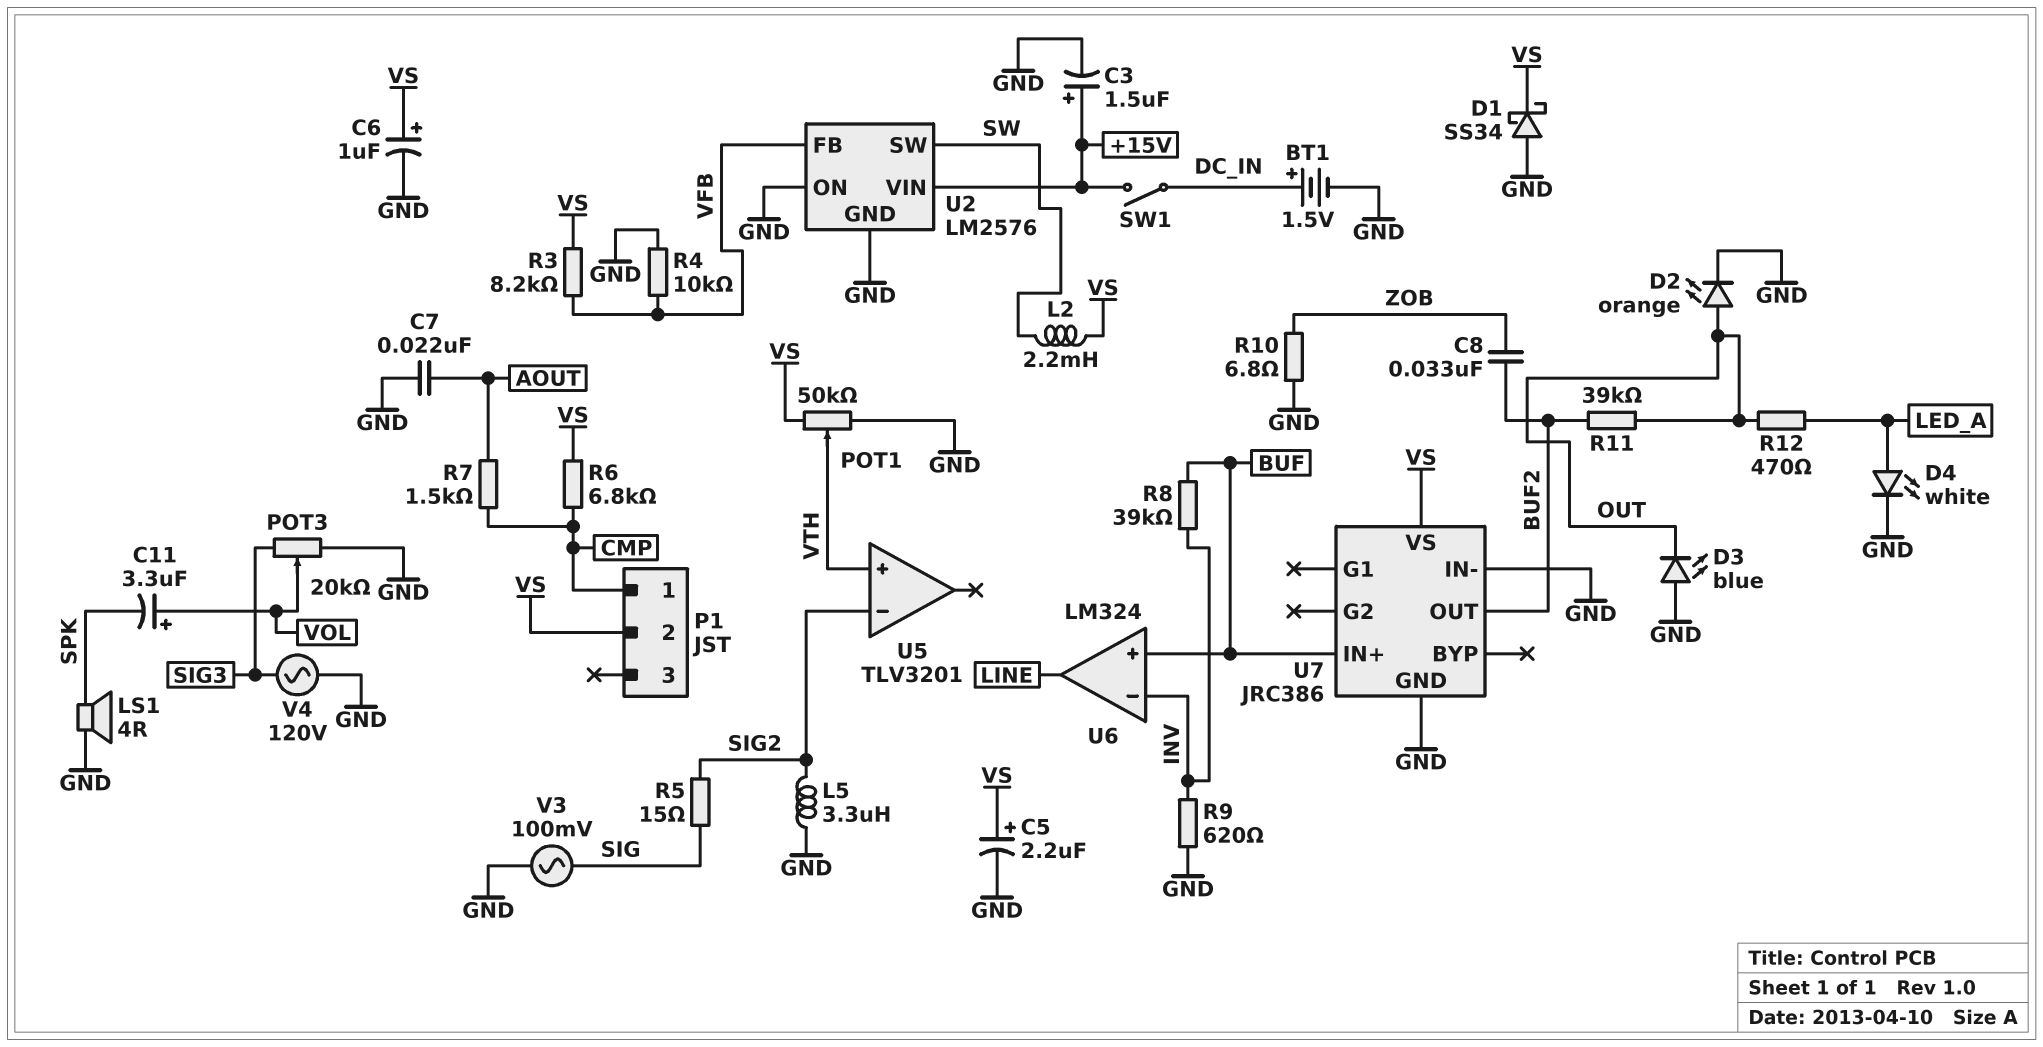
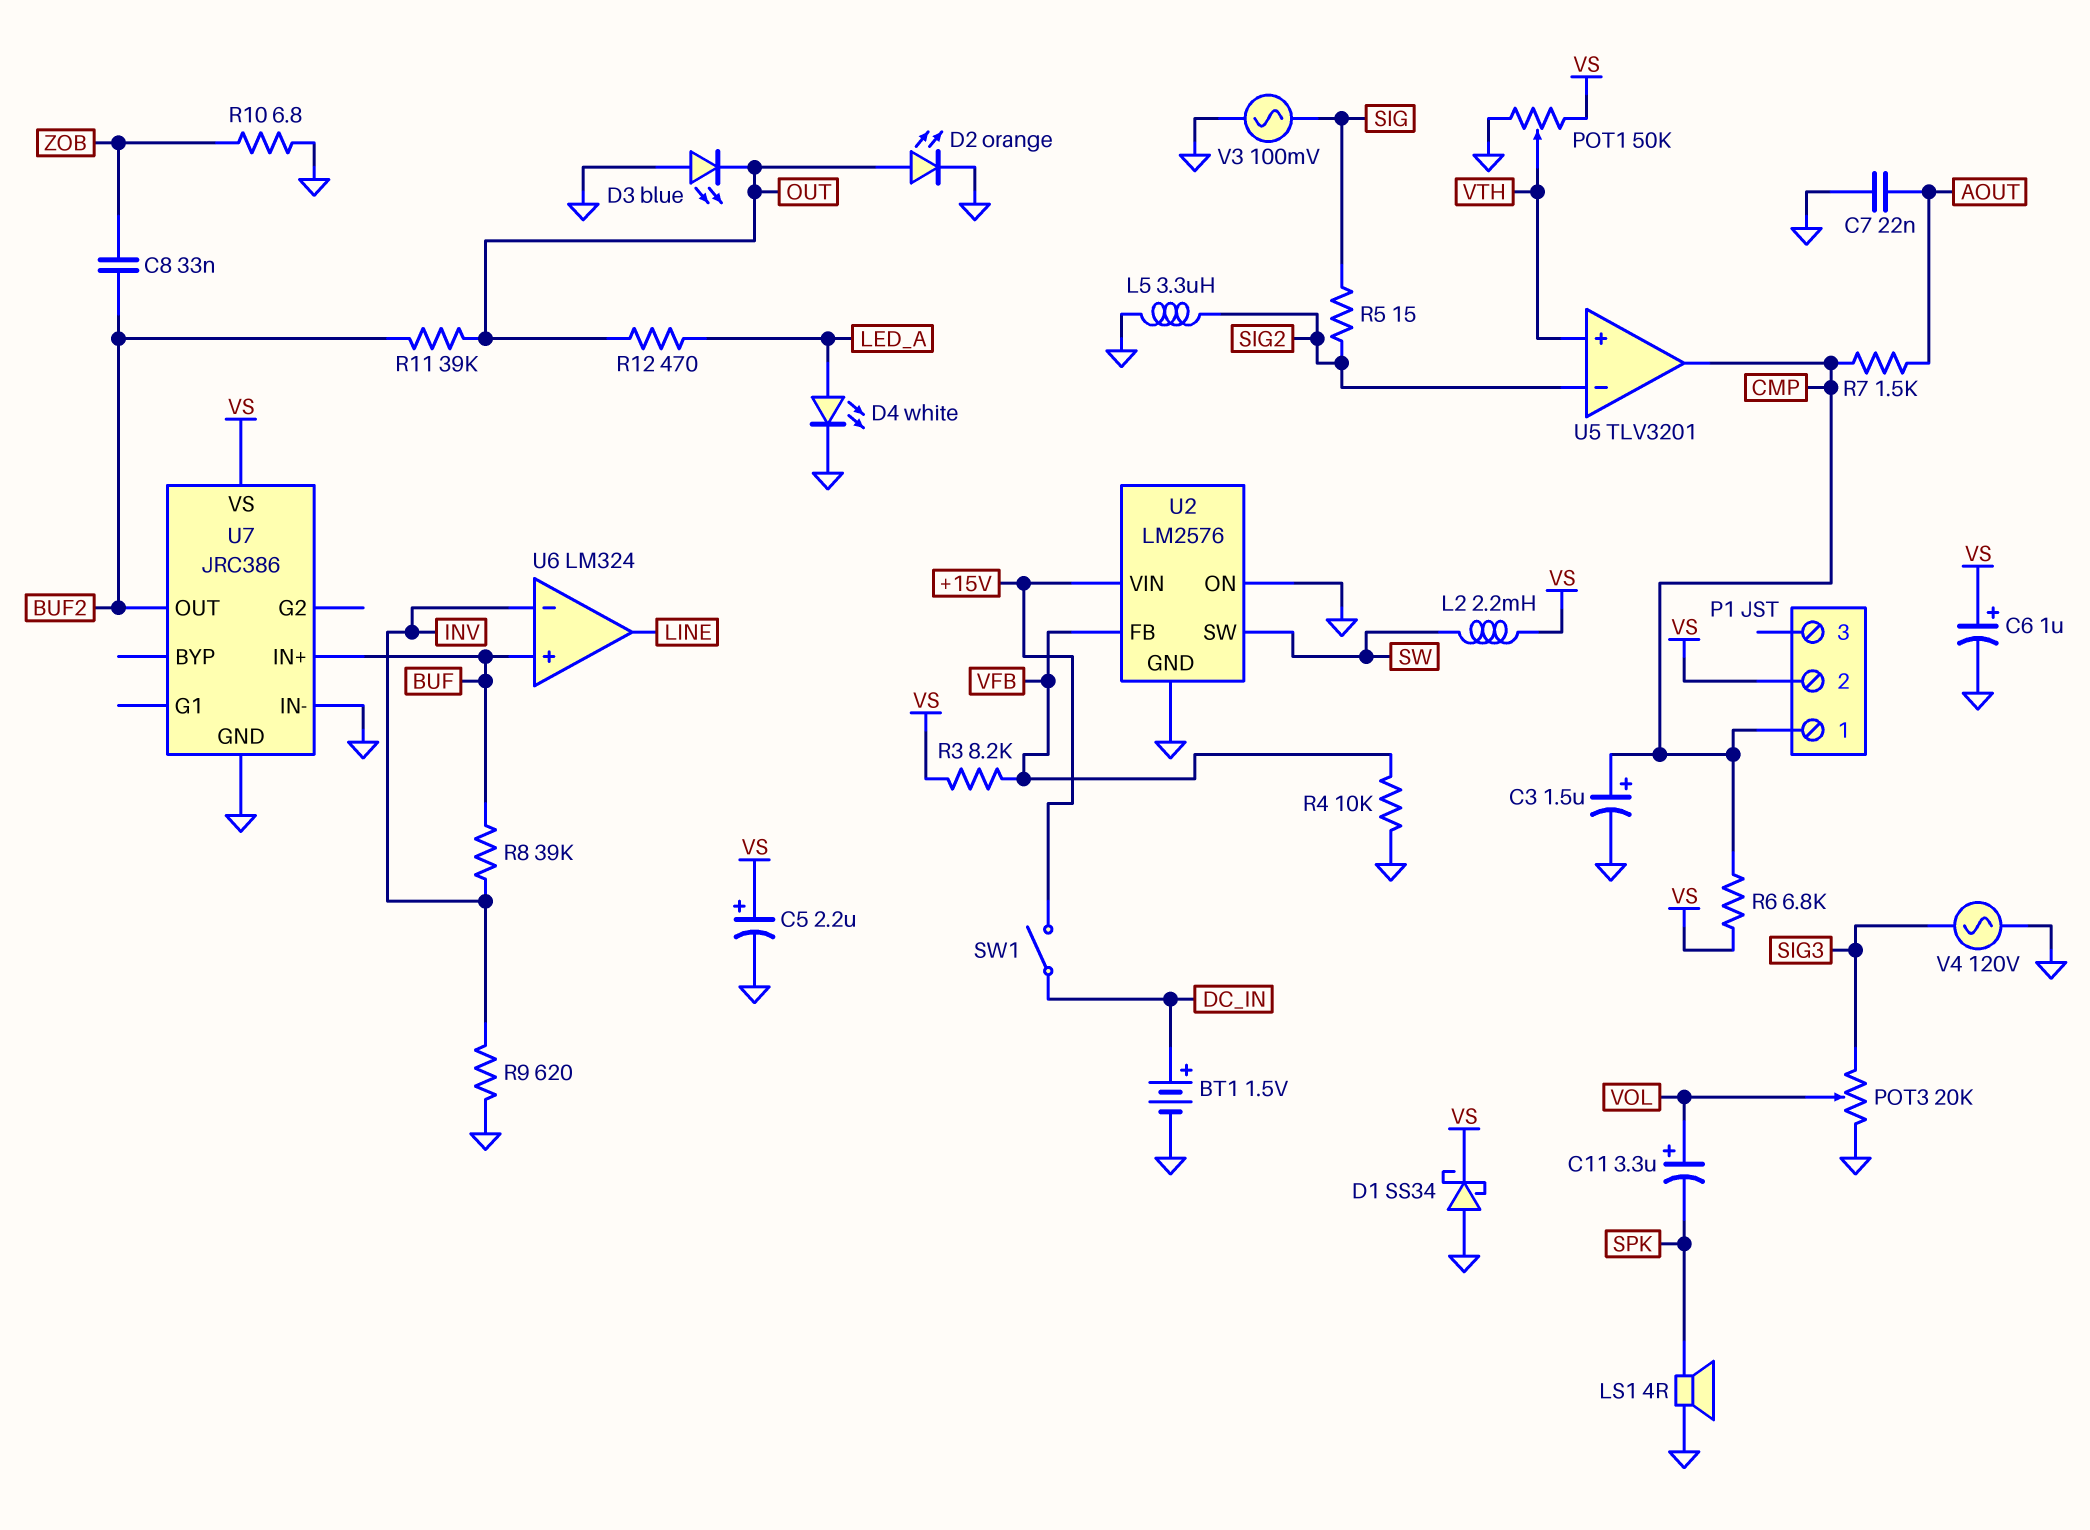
C3: 1.5uF (plus +15V, minus GND) -> 1.5uF (plus CMP, minus GND)
U5 pin out: none -> CMP

